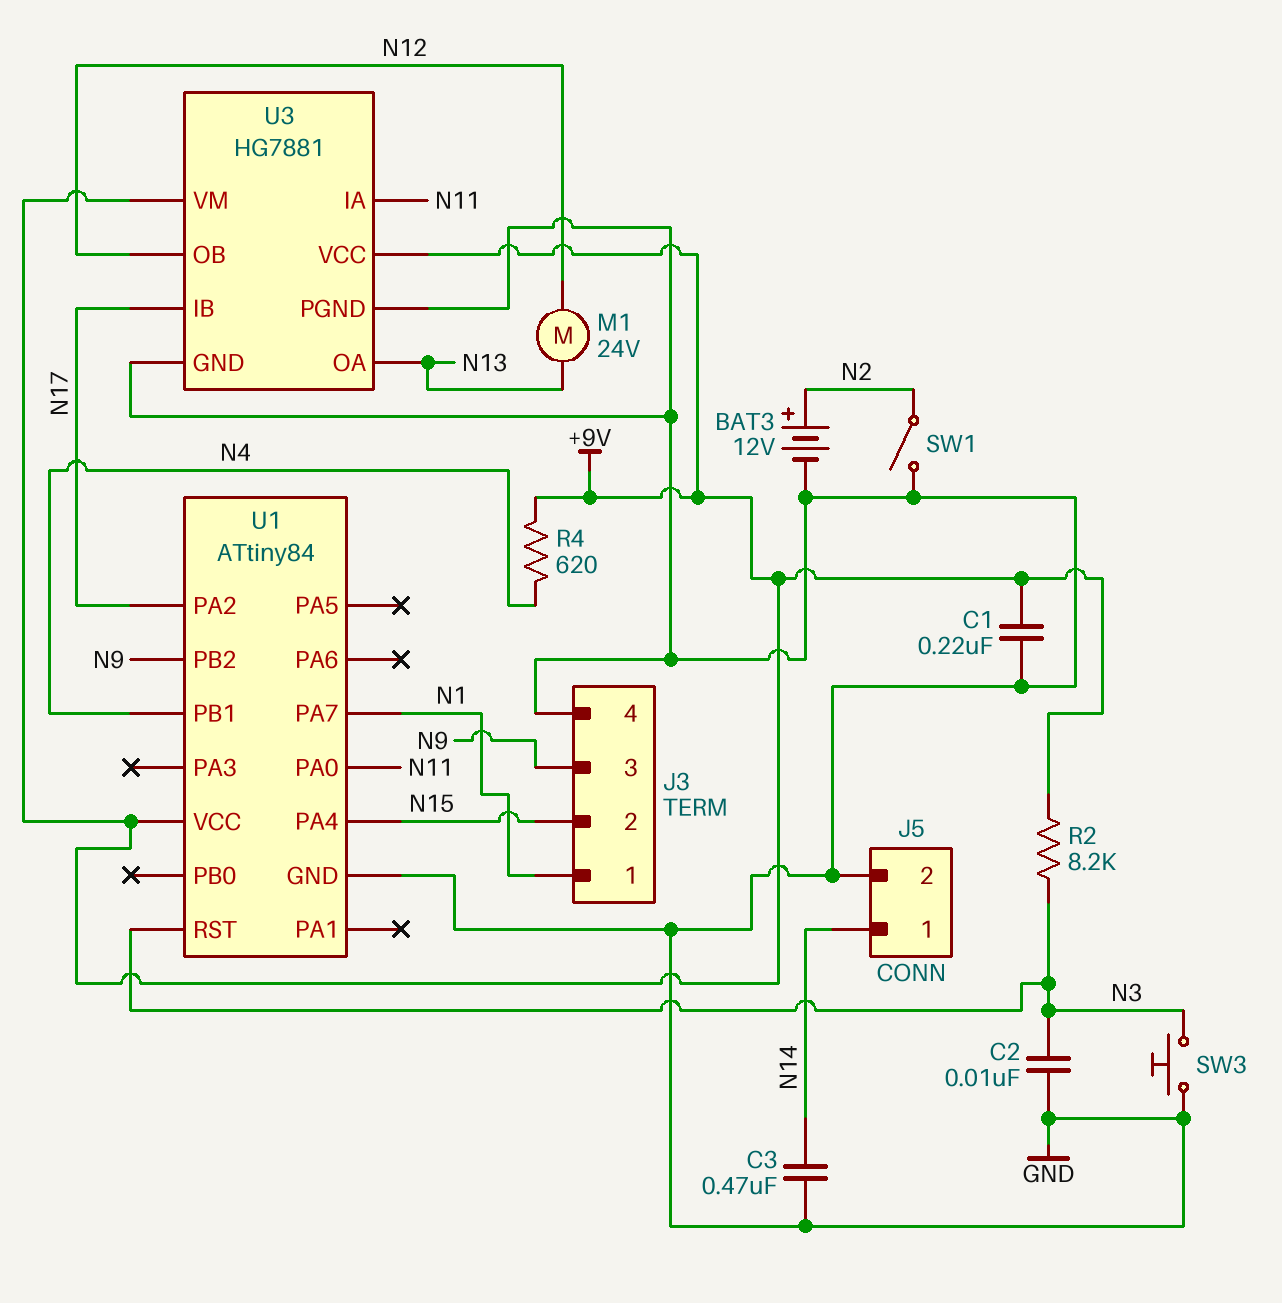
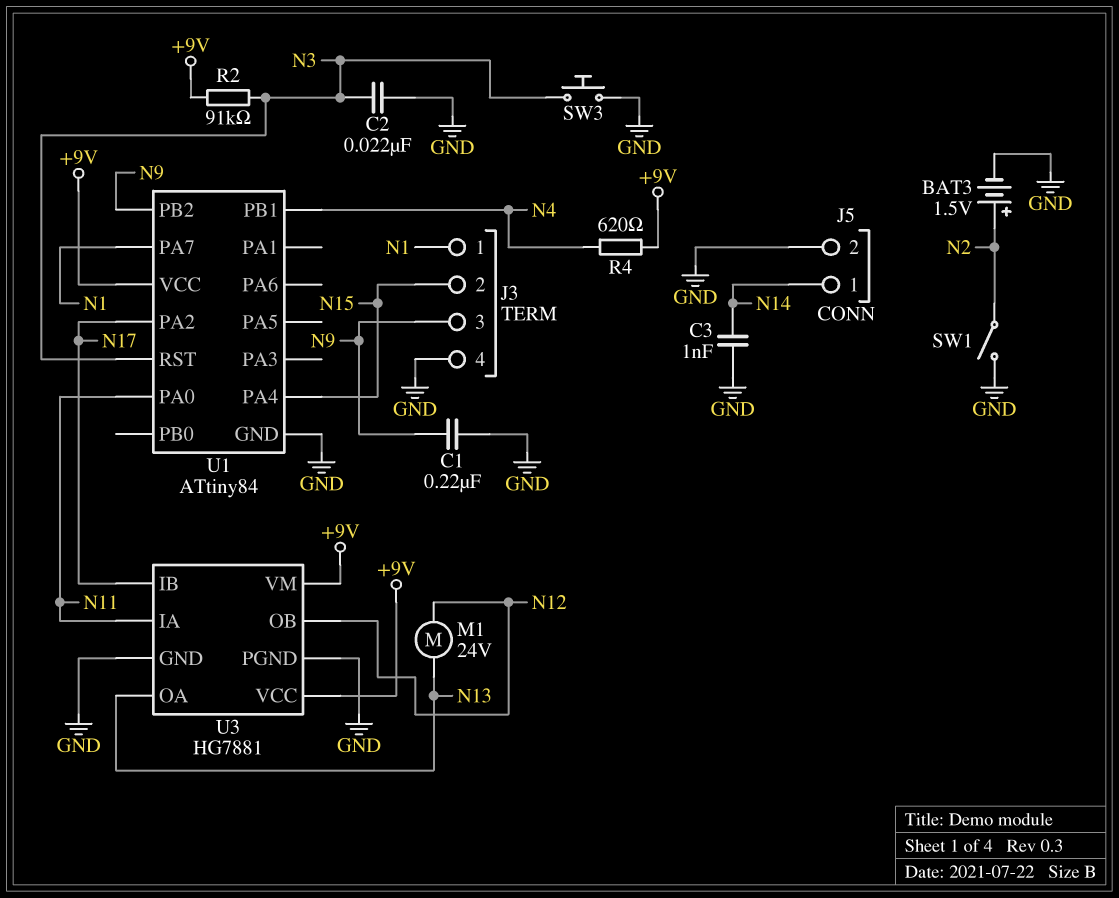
BAT3: 12V (plus N2, minus GND) -> 1.5V (plus N2, minus GND)
C1: 220nF (+9V, GND) -> 220nF (GND, N9)
C2: 10nF (GND, N3) -> 22nF (GND, N3)
C3: 470nF (GND, N14) -> 1nF (GND, N14)
R2: 8.2k (+9V, N3) -> 91k (+9V, N3)

